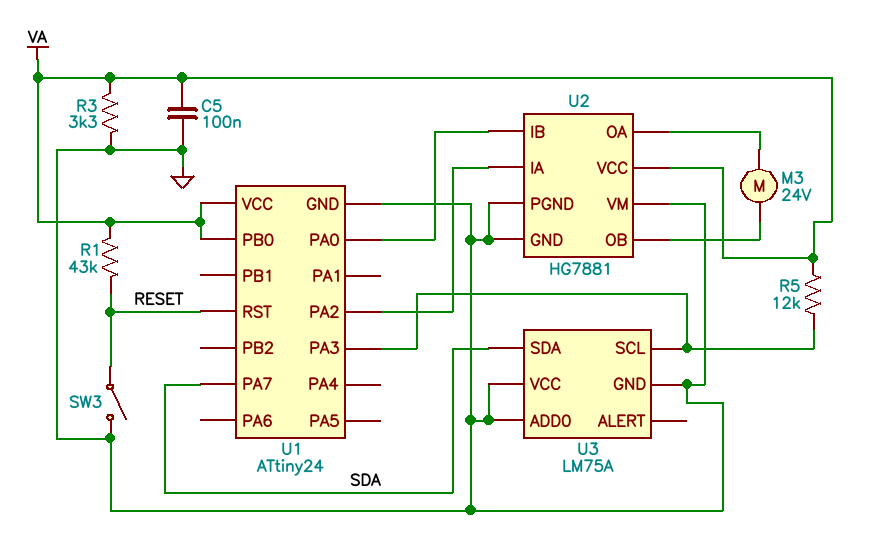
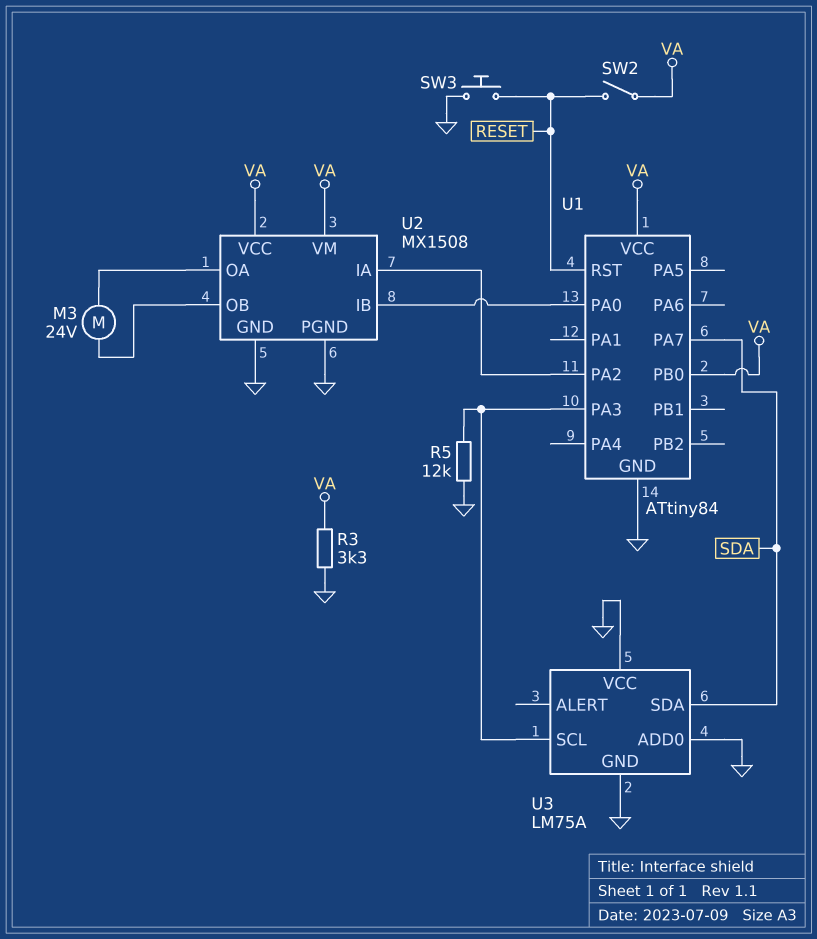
C5: 100nF (GND, VA) -> none
R1: 43k (RESET, VA) -> none
R5: 12k (U1/PA3, VA) -> 12k (GND, U1/PA3)
SW2: none -> switch (RESET, VA)
SW3: switch (GND, RESET) -> button (GND, RESET)
U1: ATtiny24 -> ATtiny84
U2: HG7881 -> MX1508
U2 pin VM: GND -> VA

